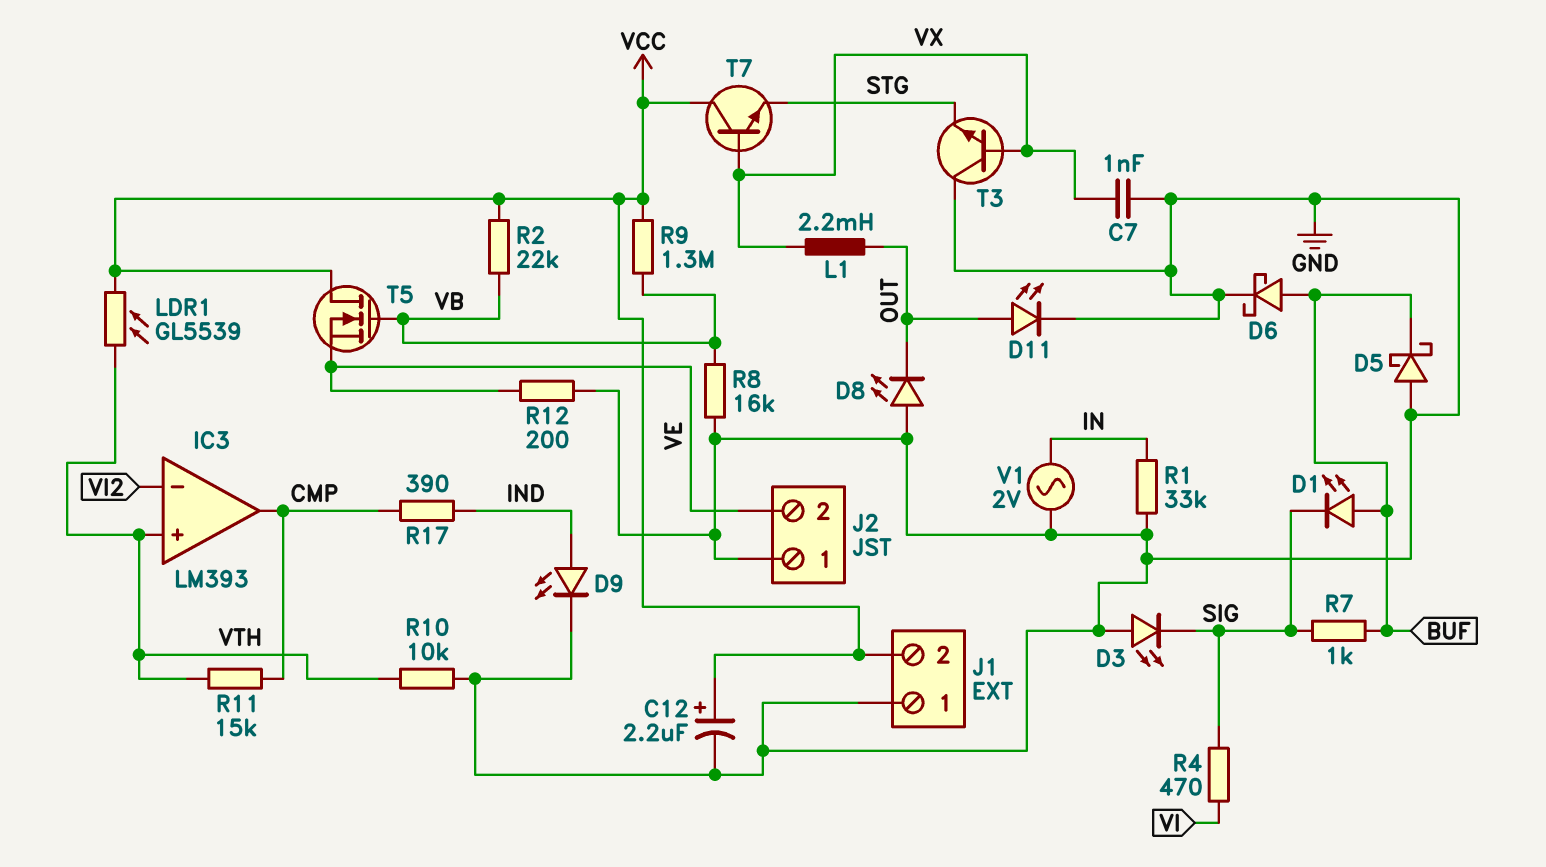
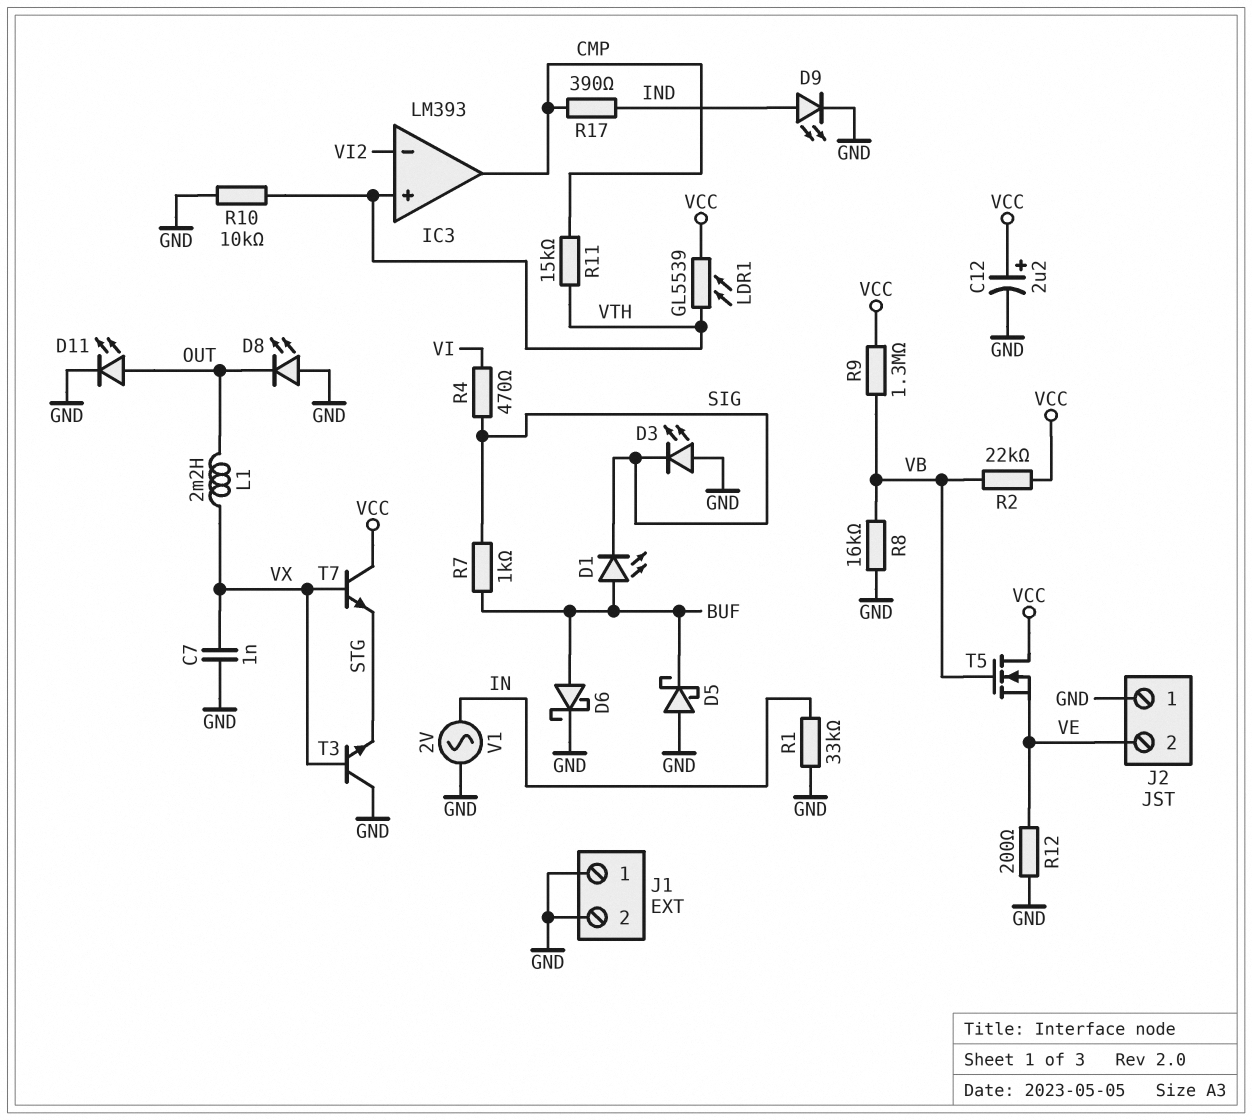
J1 pin 2: VCC -> GND

